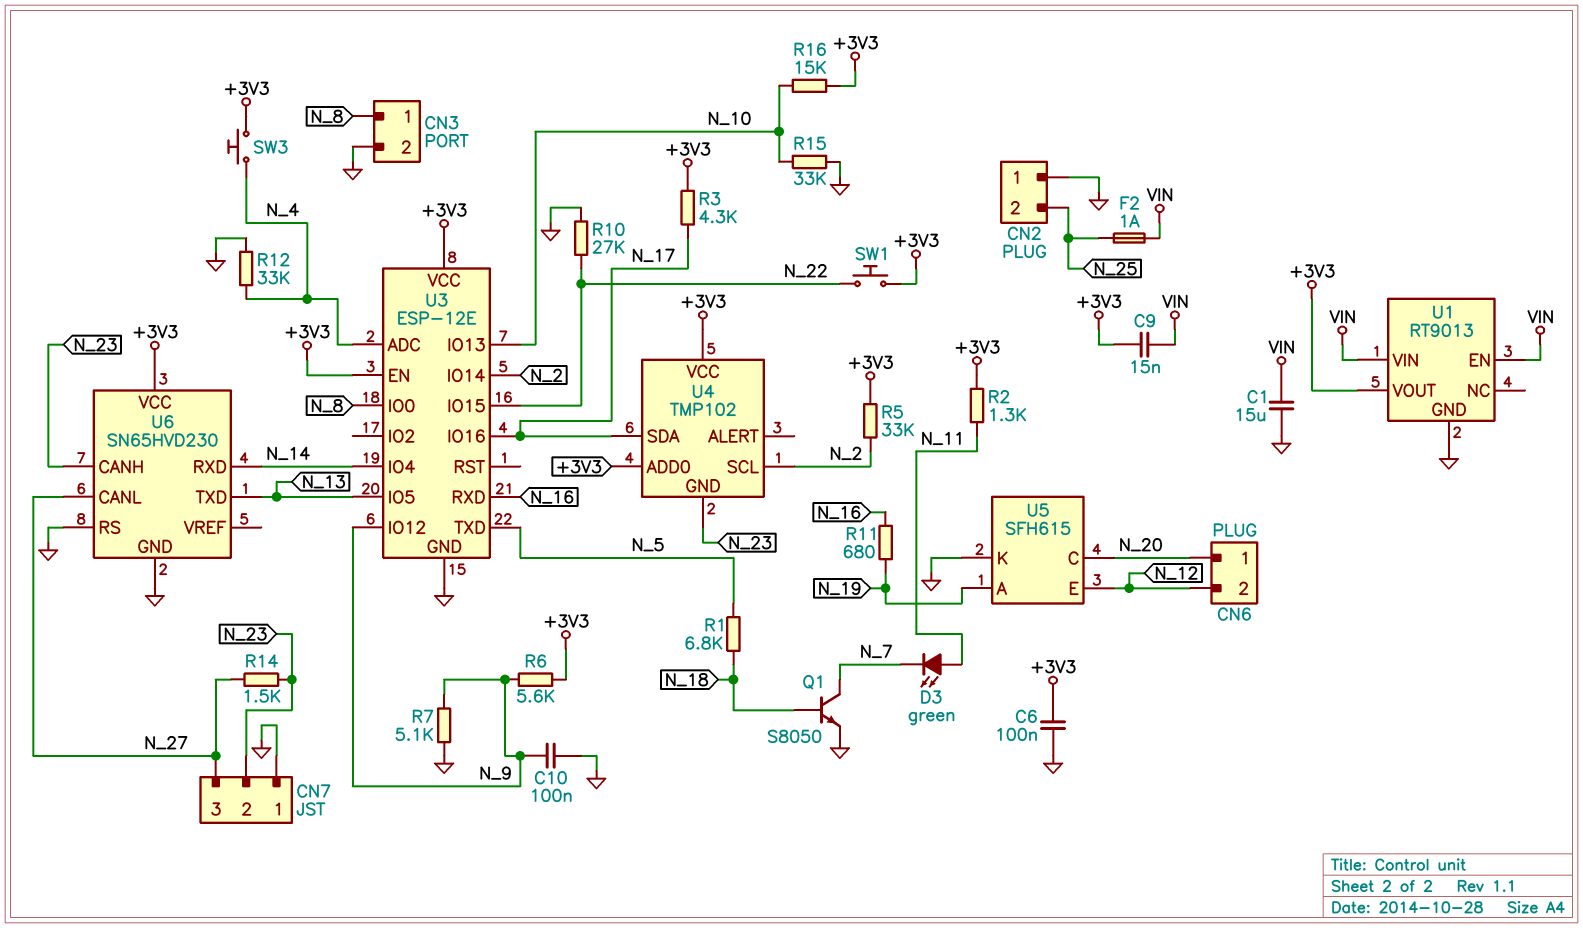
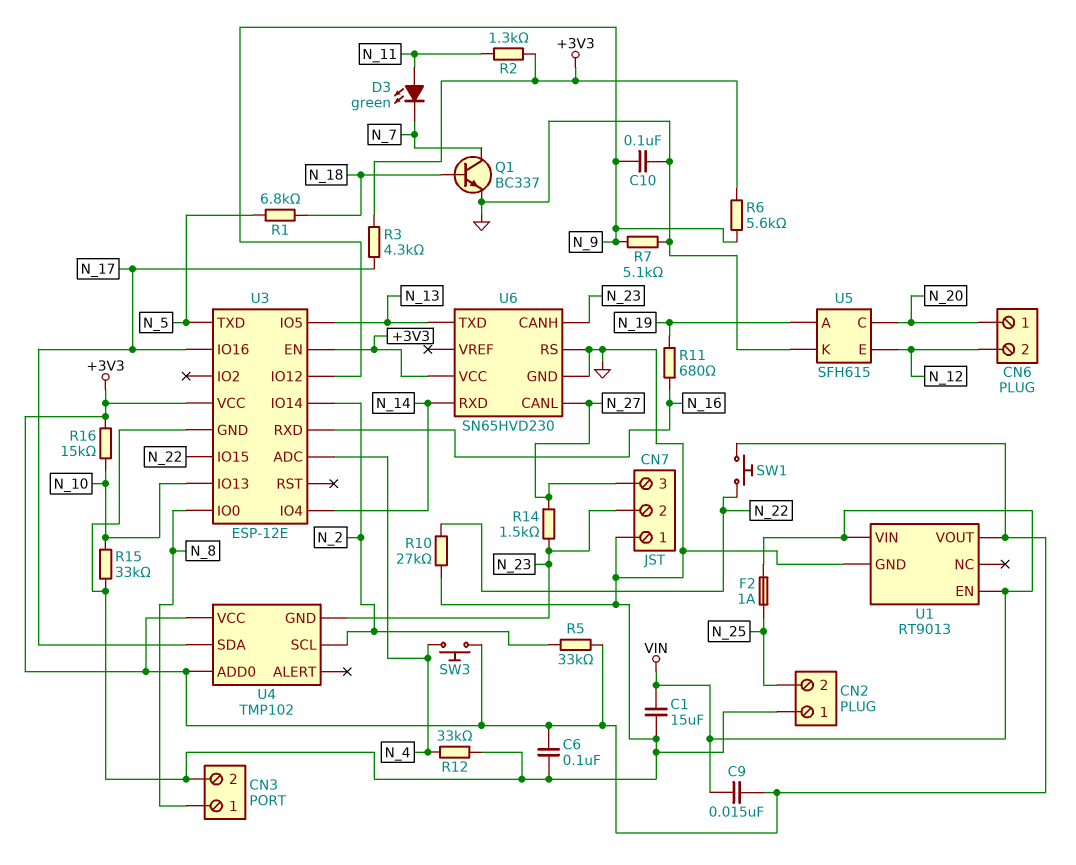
Q1: NPN S8050 (B N_18, C N_7, E GND) -> NPN BC337 (B N_18, C N_7, E GND)

